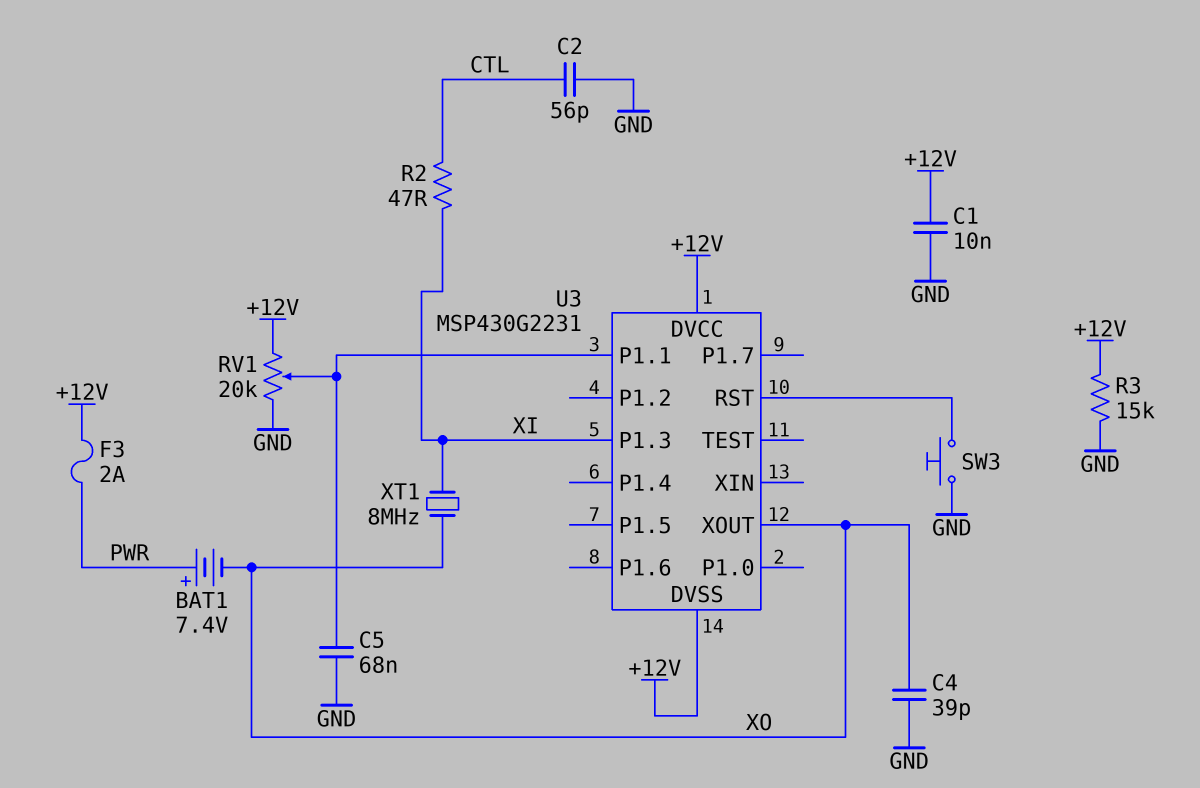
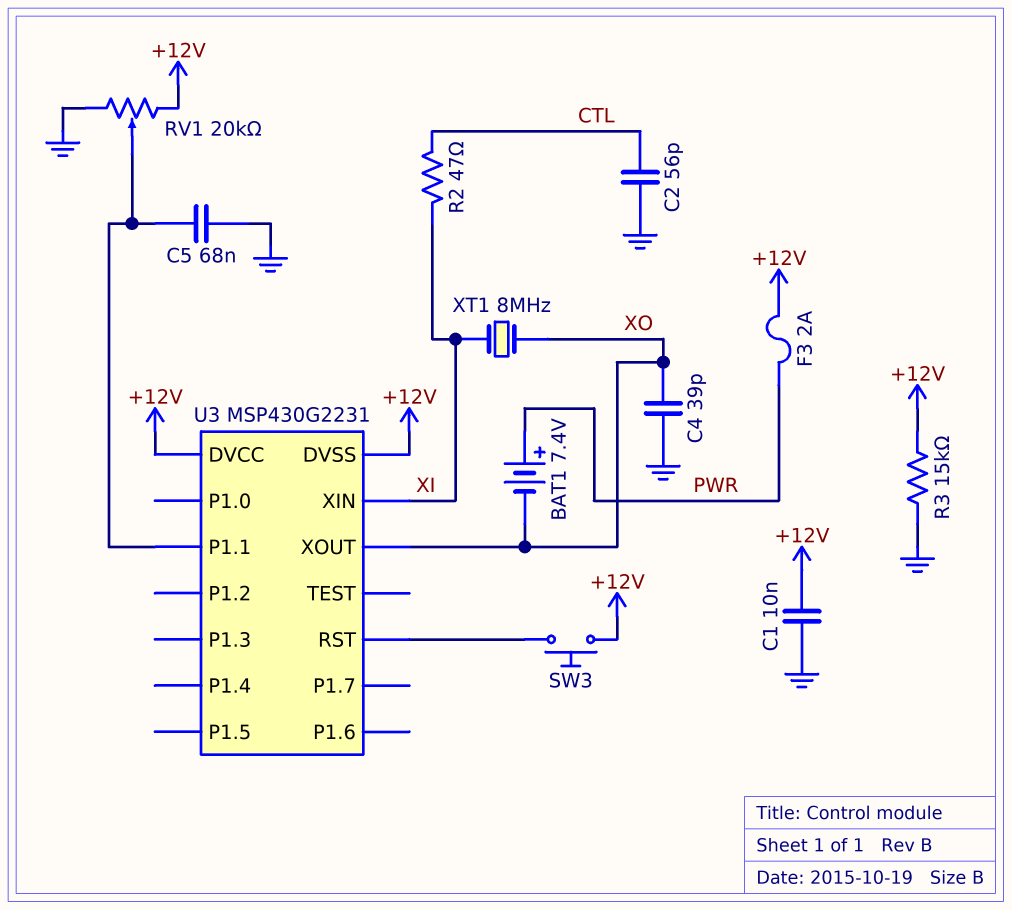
SW3: button (GND, U3/RST) -> button (+12V, U3/RST)
U3 pin P1.3: XI -> none
U3 pin XIN: none -> XI

